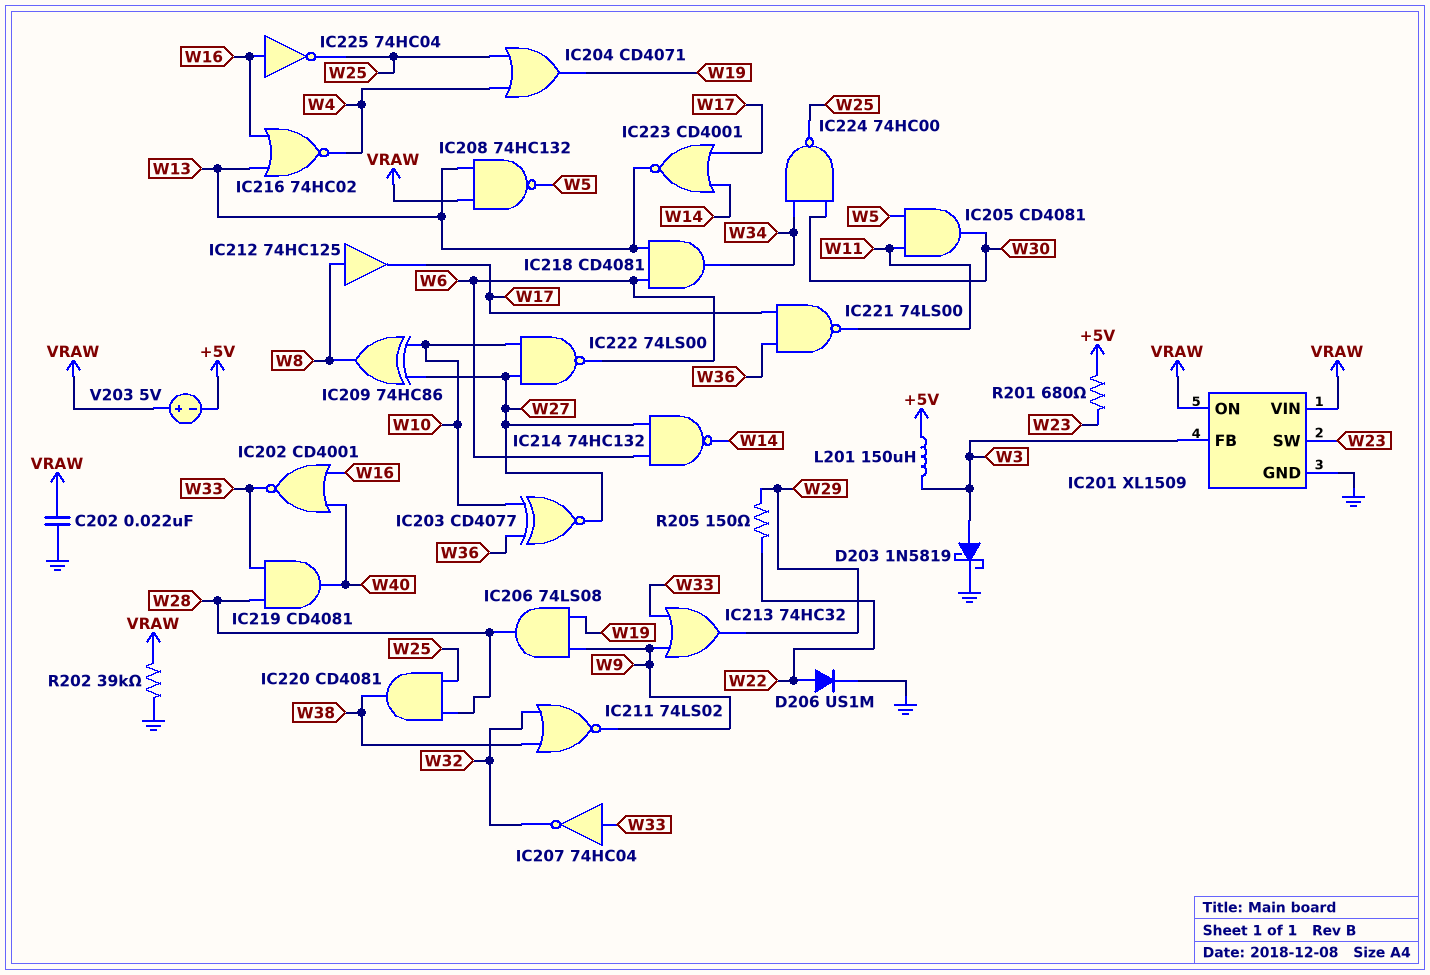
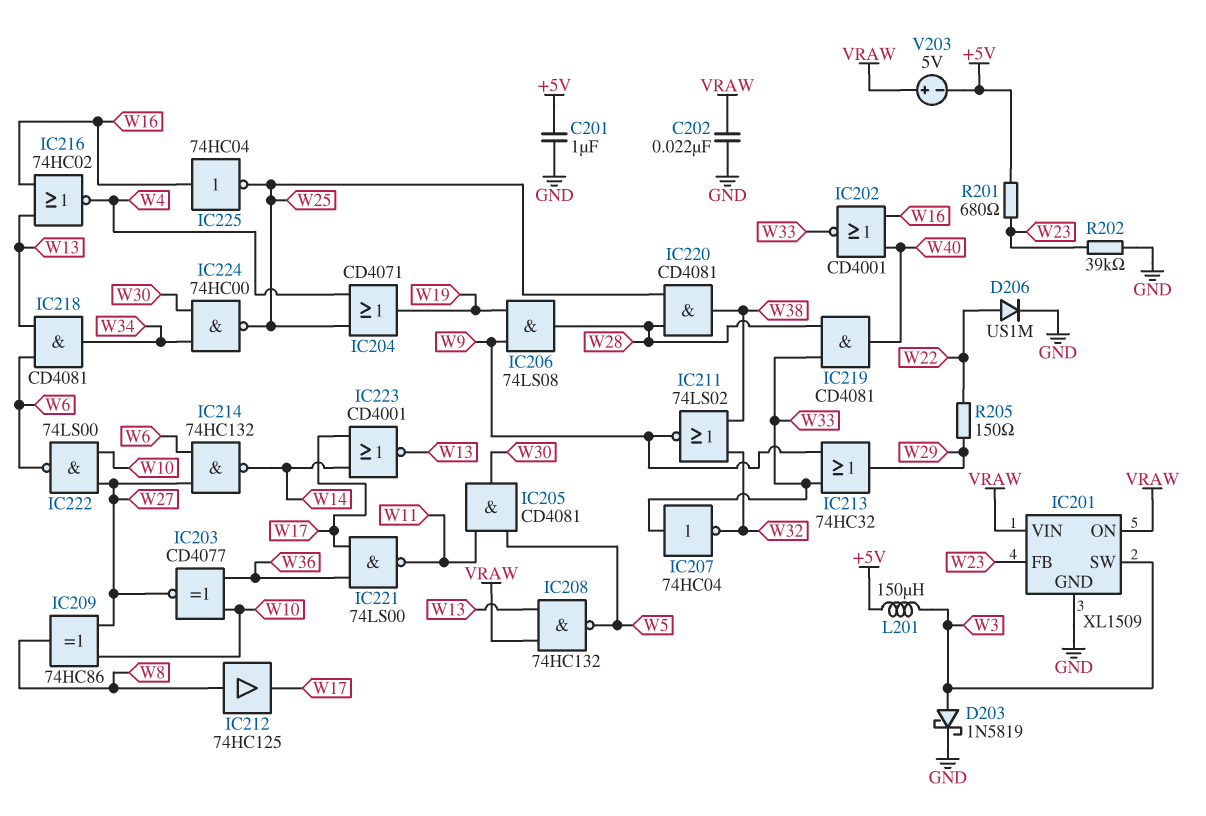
C201: none -> 1uF (+5V, GND)
IC201 pin FB: W3 -> W23
IC201 pin SW: W23 -> W3
R202: 39k (GND, VRAW) -> 39k (GND, W23)

